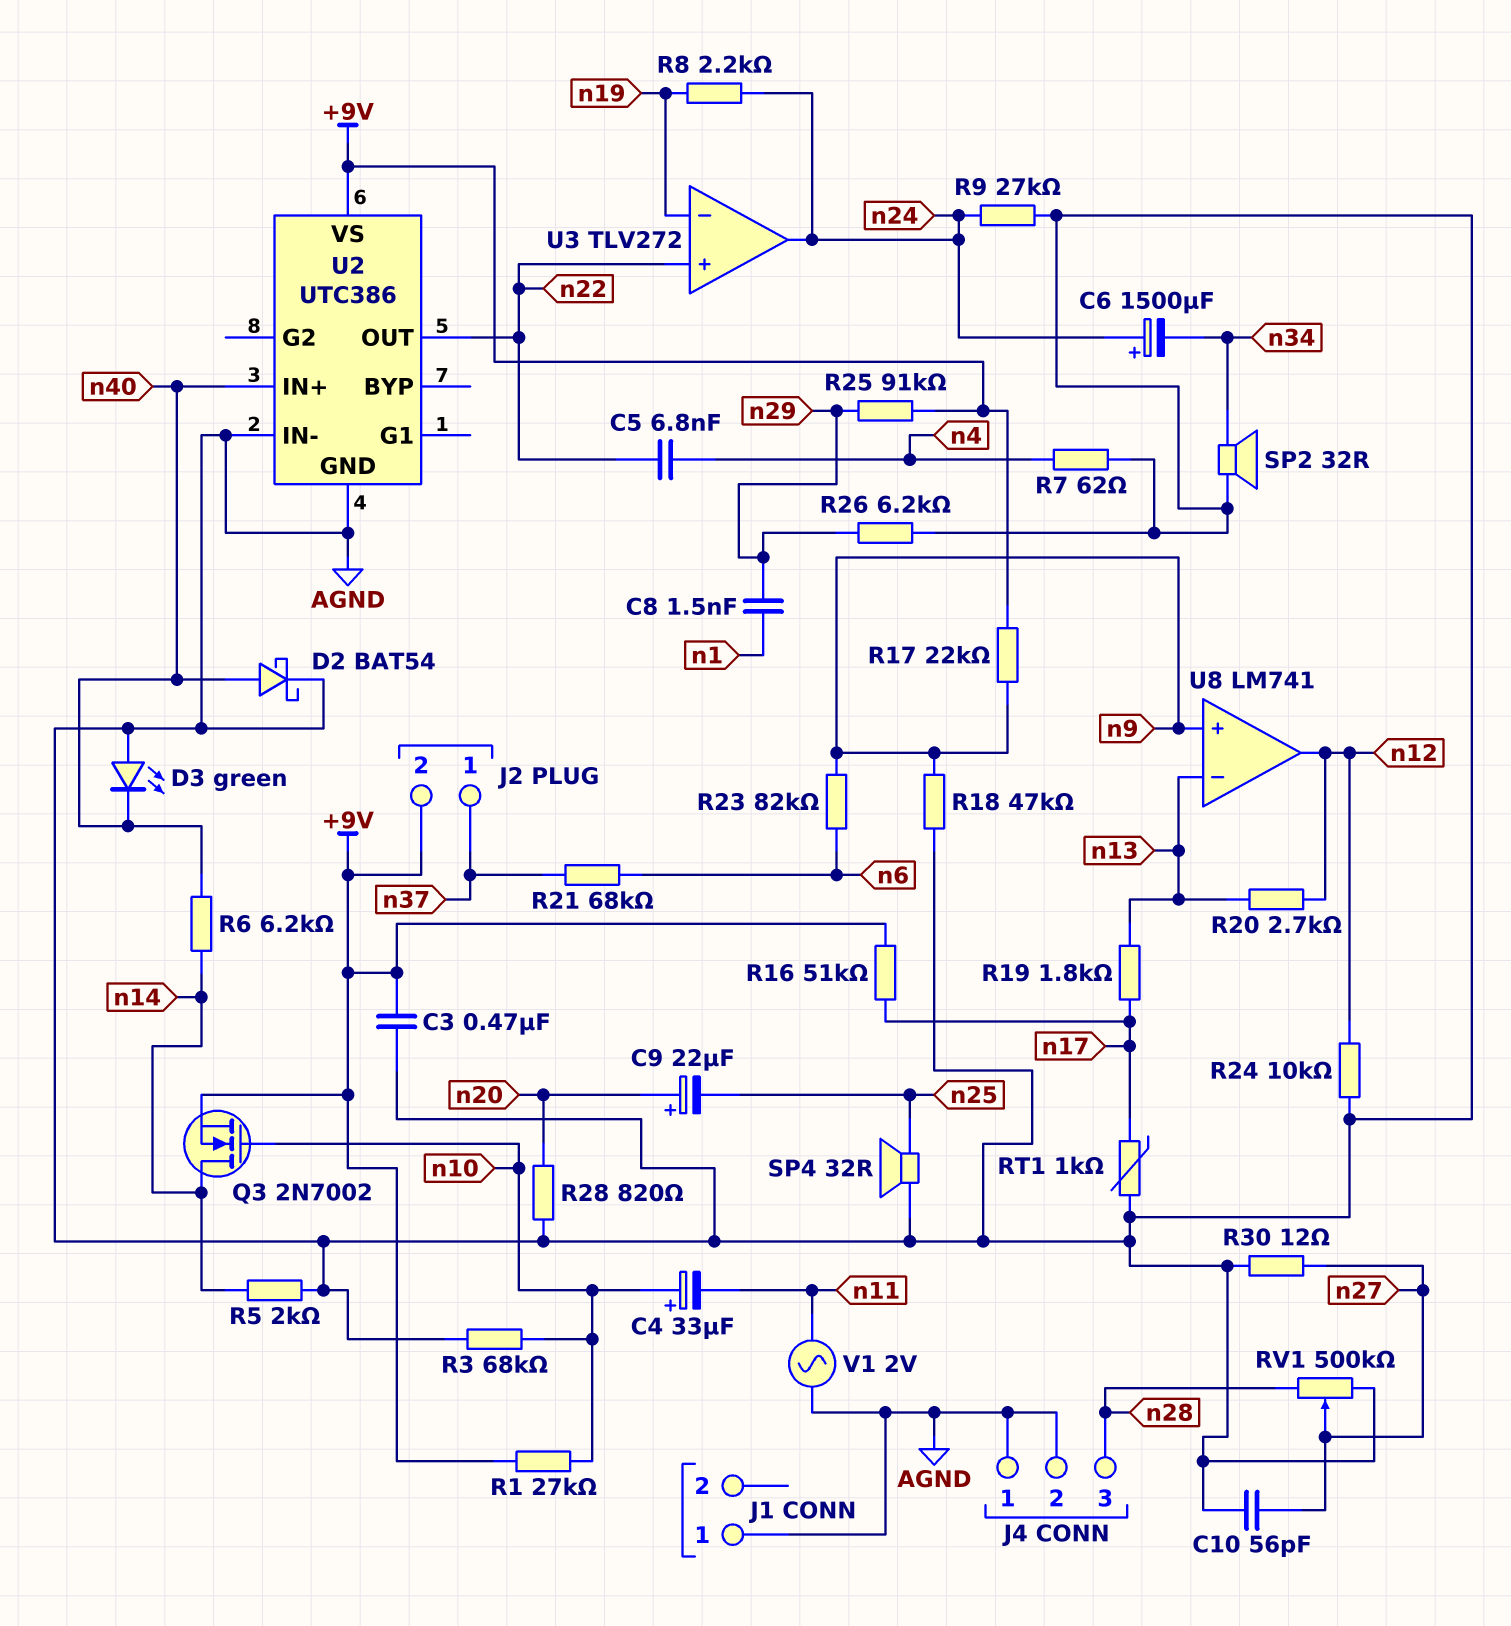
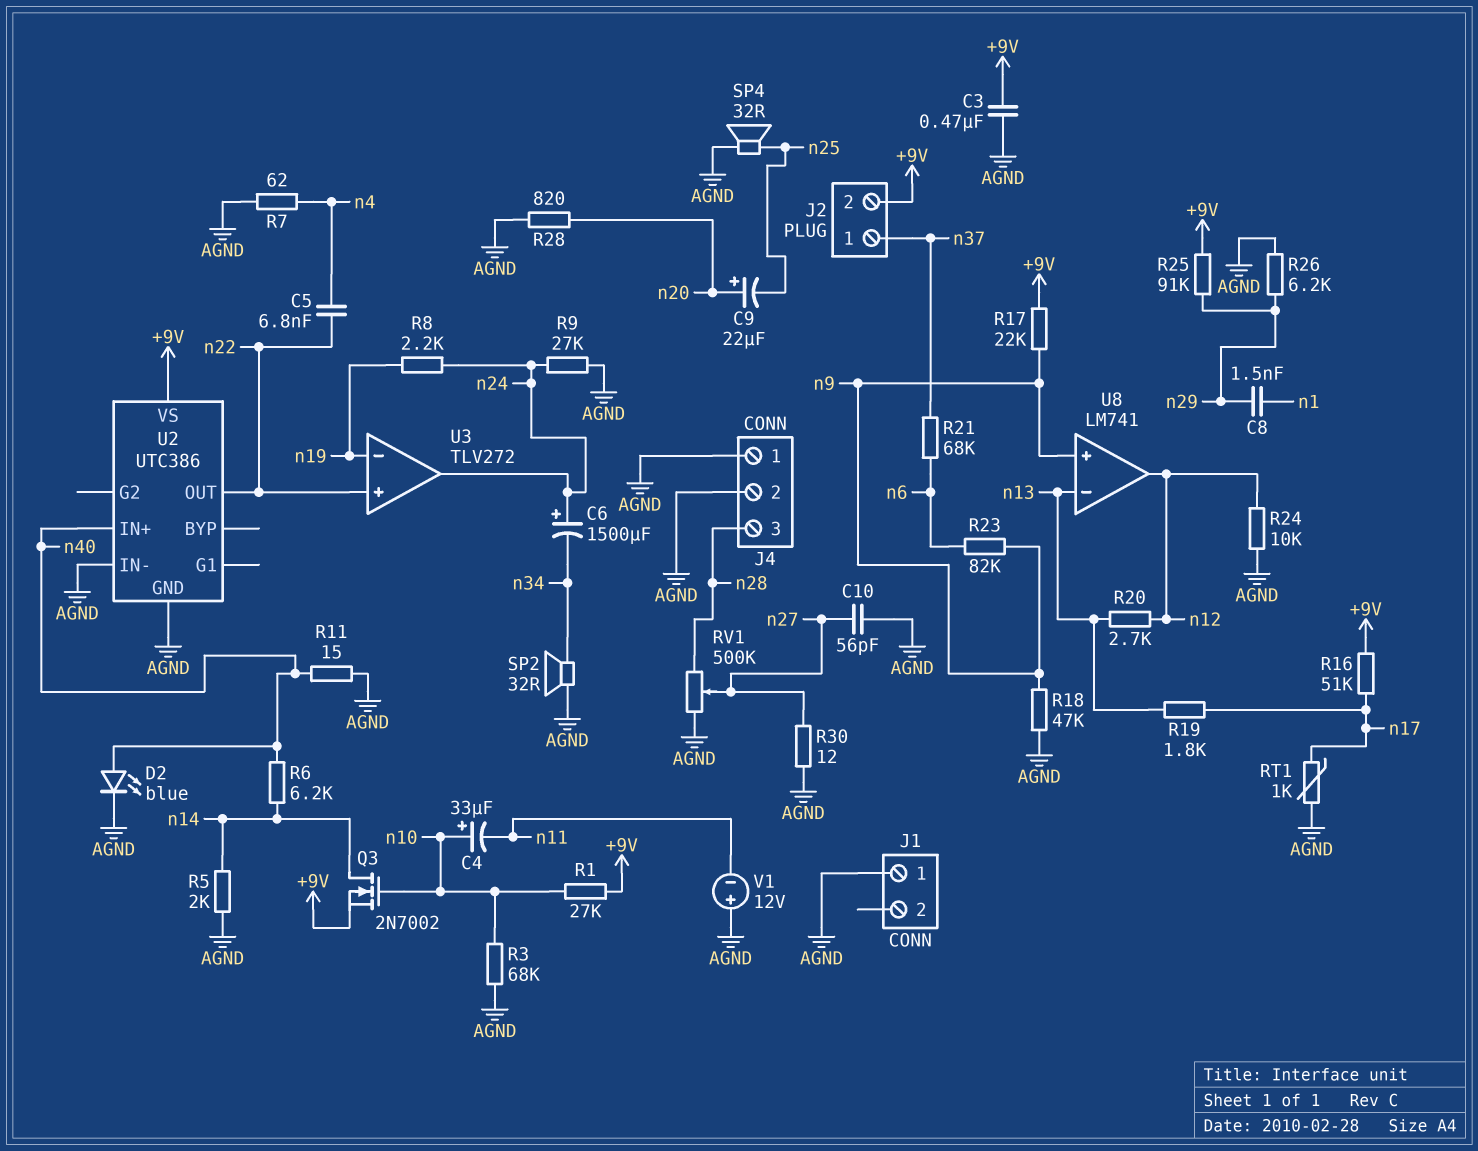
D2: schottky BAT54 (A n40, K AGND) -> LED blue (A n40, K AGND)
D3: LED green (A AGND, K n40) -> none
R11: none -> 15 (AGND, n40)
V1: AC 2V (AGND, n11) -> 12V (plus AGND, minus n11)

